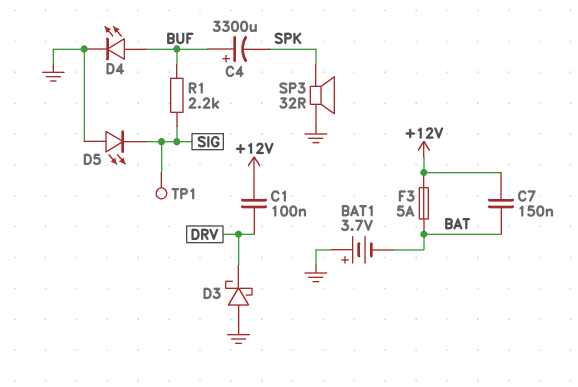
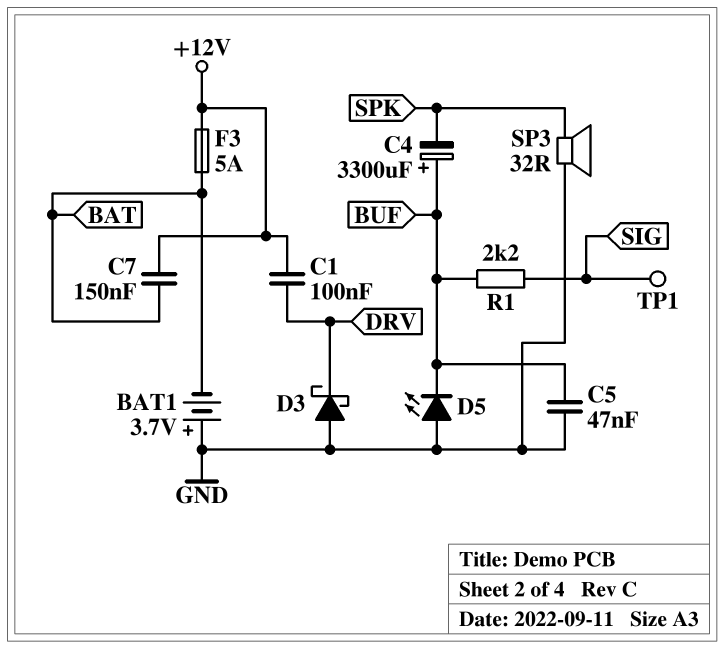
C5: none -> 47nF (BUF, GND)
D4: LED (A BUF, K GND) -> none
D5: LED (A GND, K SIG) -> LED (A GND, K BUF)

